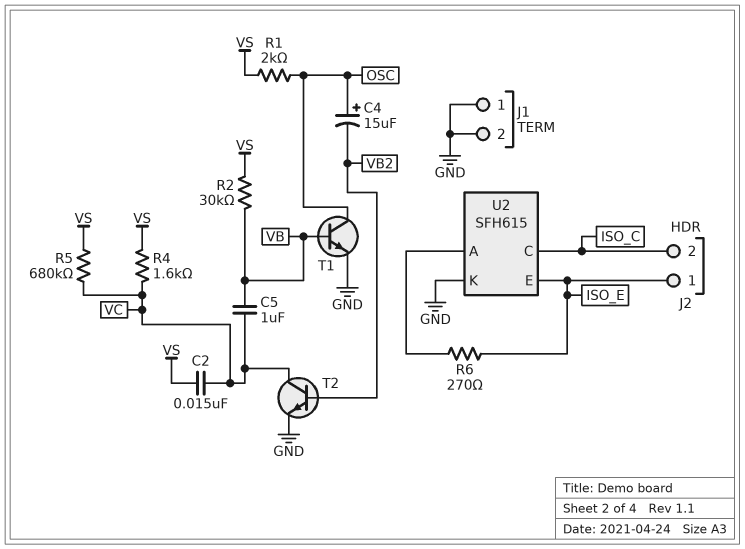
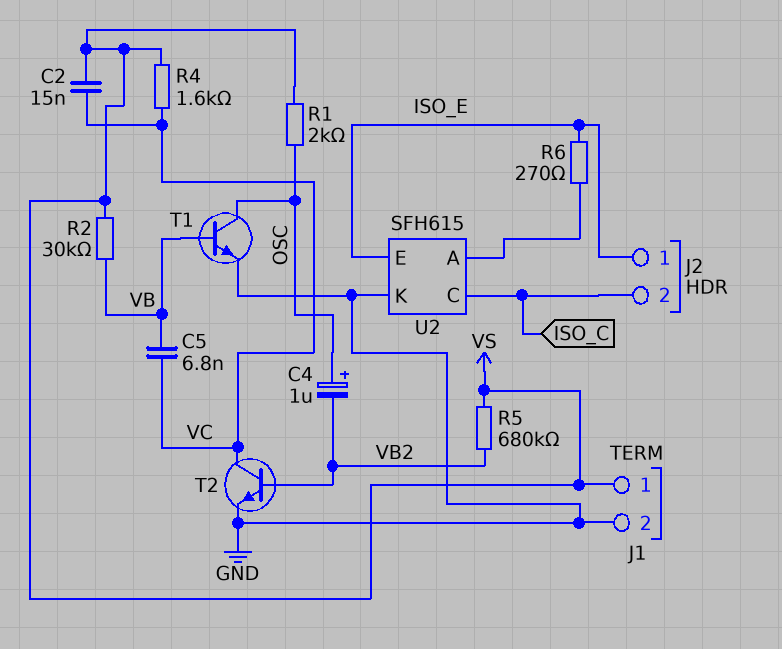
C4: 15uF (plus OSC, minus VB2) -> 1uF (plus OSC, minus VB2)
C5: 1uF (VB, VC) -> 6.8nF (VB, VC)
J1 pin 1: GND -> VS
R5: 680k (VC, VS) -> 680k (VB2, VS)

